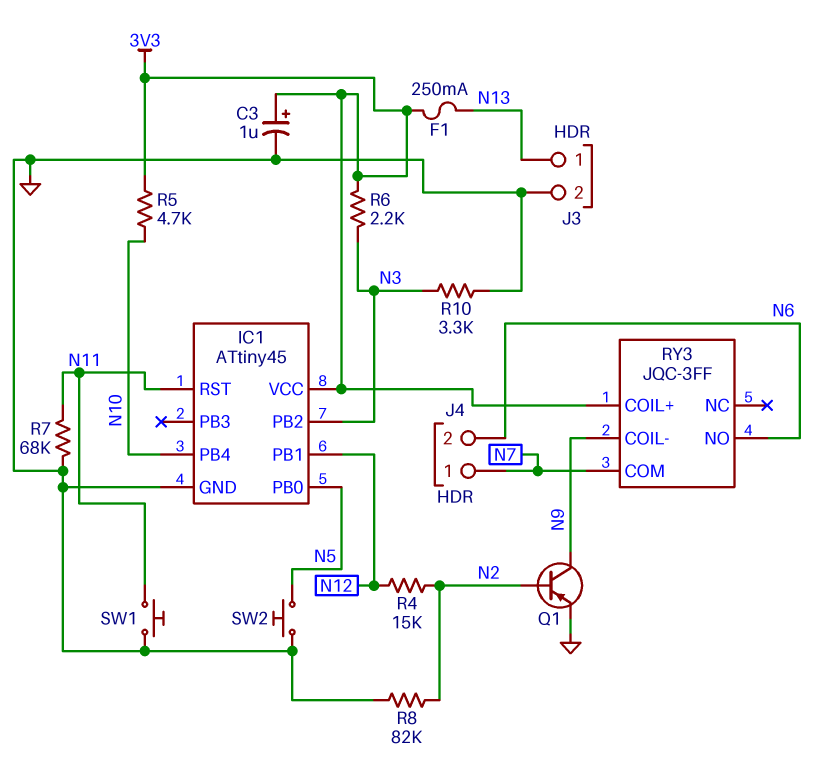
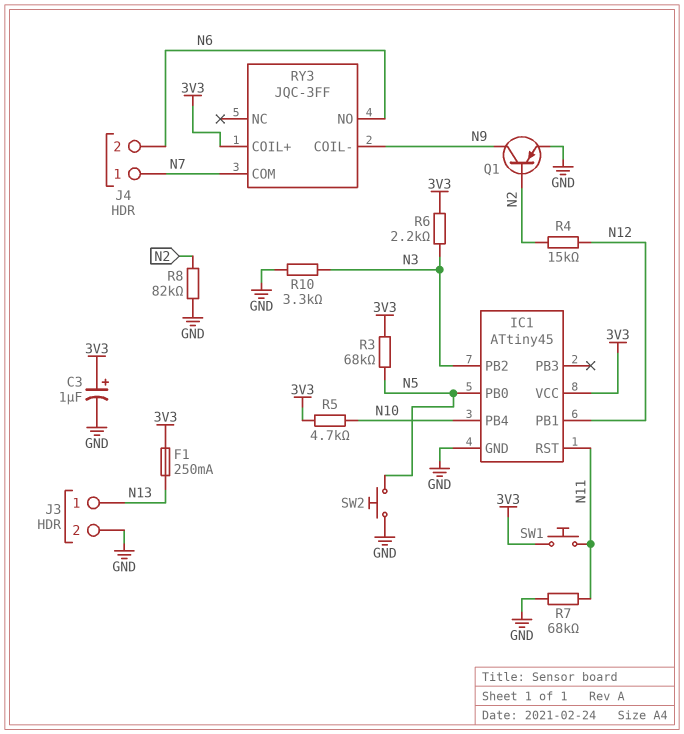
R3: none -> 68k (3V3, N5)
SW1: button (GND, N11) -> button (3V3, N11)

